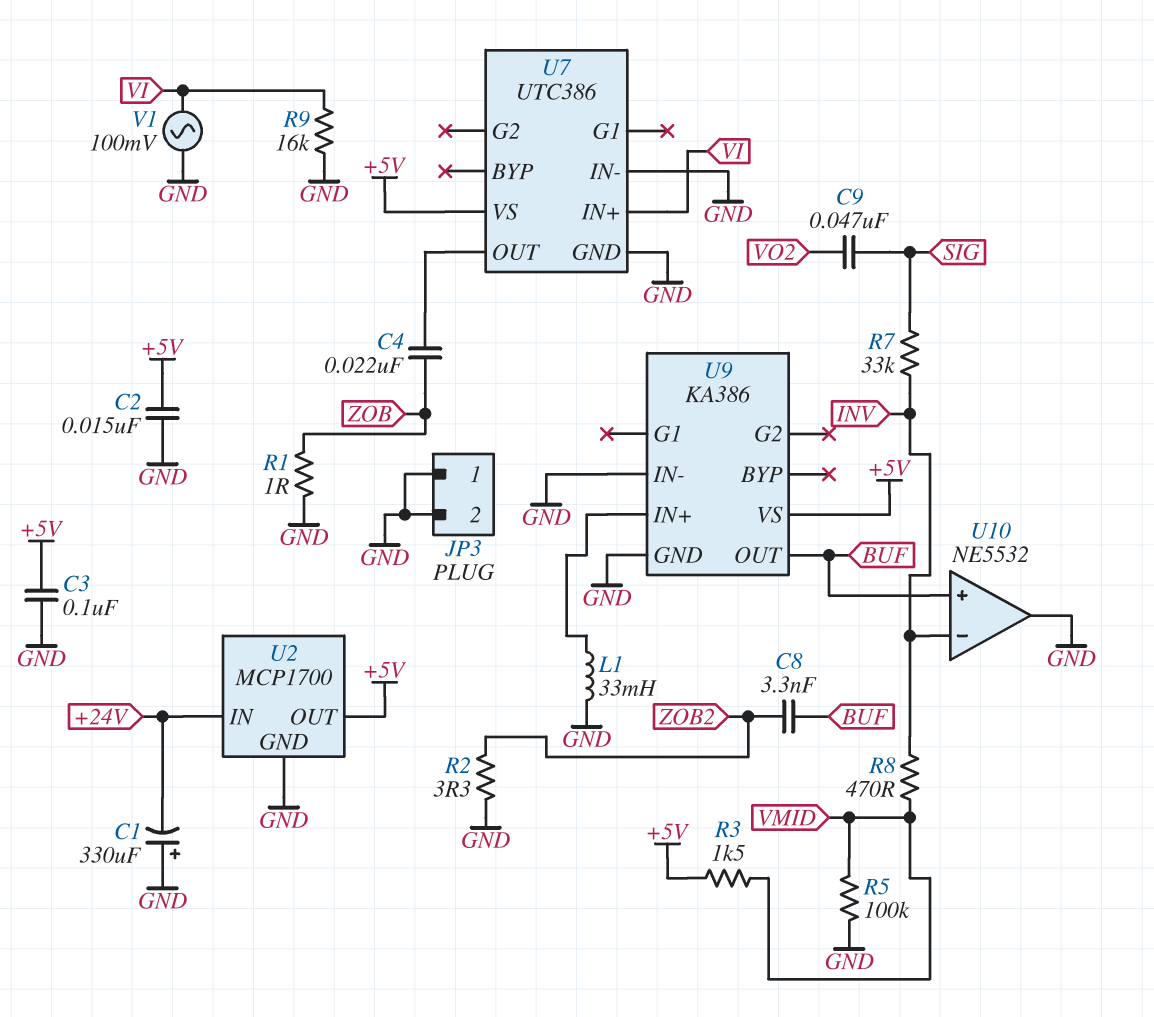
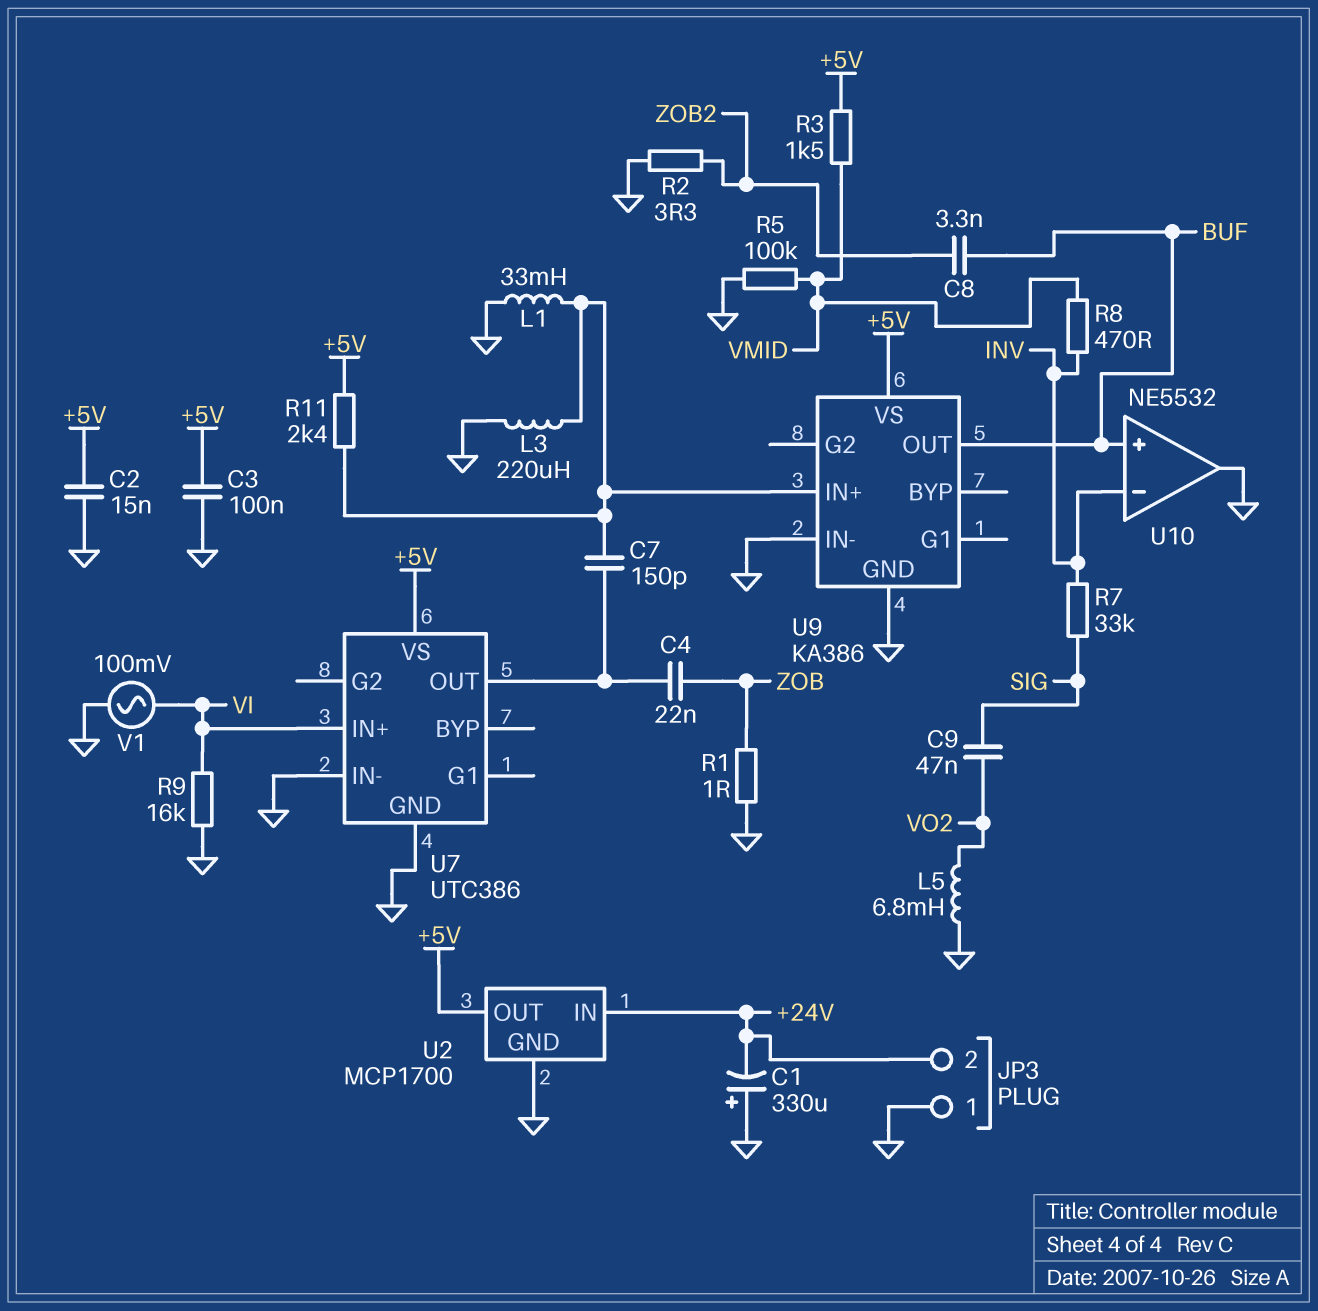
C7: none -> 150pF (U7/OUT, U9/IN+)
JP3 pin 2: GND -> +24V
L3: none -> 220uH (GND, U9/IN+)
L5: none -> 6.8mH (GND, VO2)
R11: none -> 2.4k (+5V, U9/IN+)

